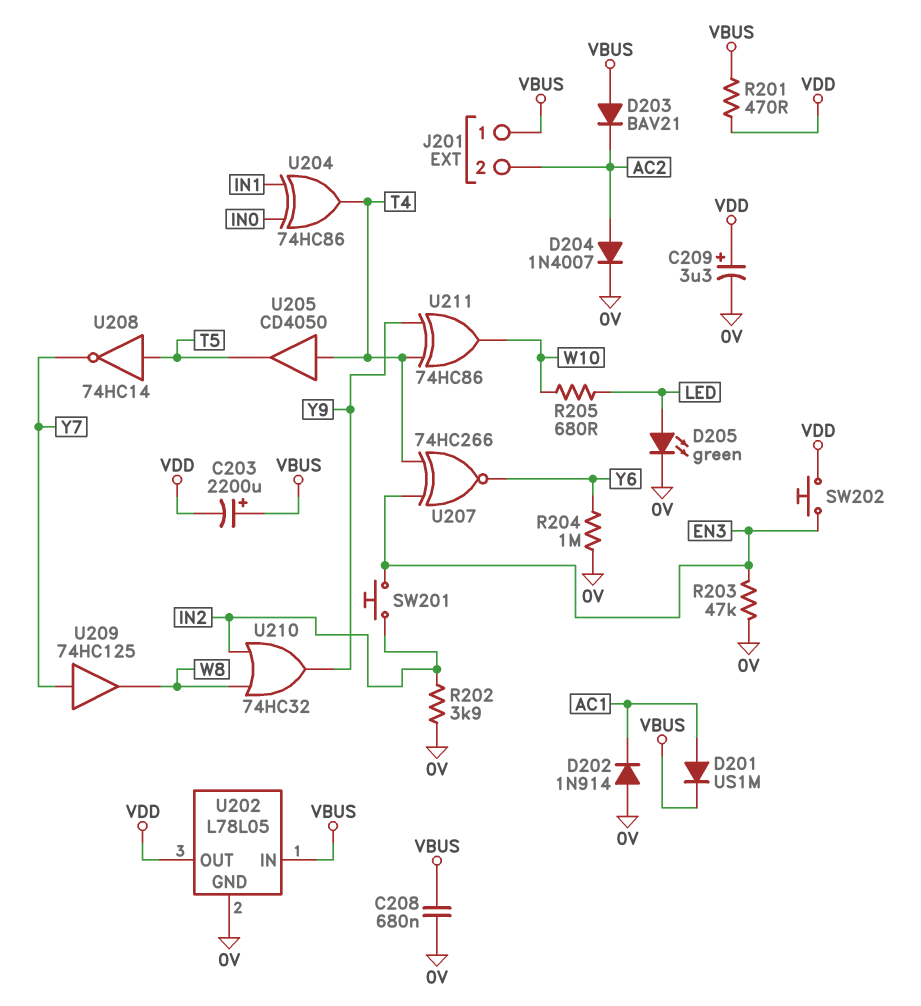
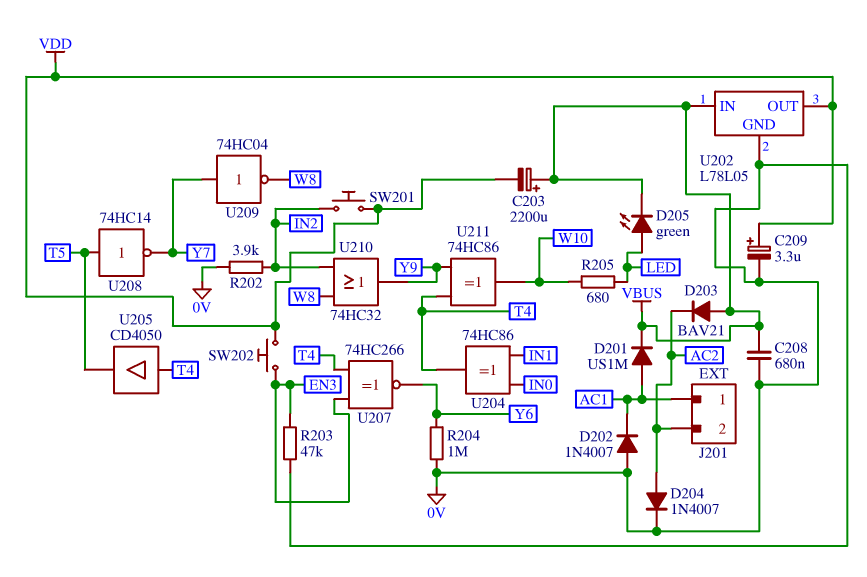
D202: diode 1N914 (A 0V, K AC1) -> diode 1N4007 (A 0V, K AC1)
D205: LED green (A LED, K 0V) -> LED green (A LED, K VBUS)
J201 pin 1: VBUS -> AC1
R201: 470 (VBUS, VDD) -> none
SW201: button (EN3, IN2) -> button (IN2, VDD)
U209: buffer 74HC125 (in Y7, out W8) -> NOT 74HC04 (in Y7, out W8)

